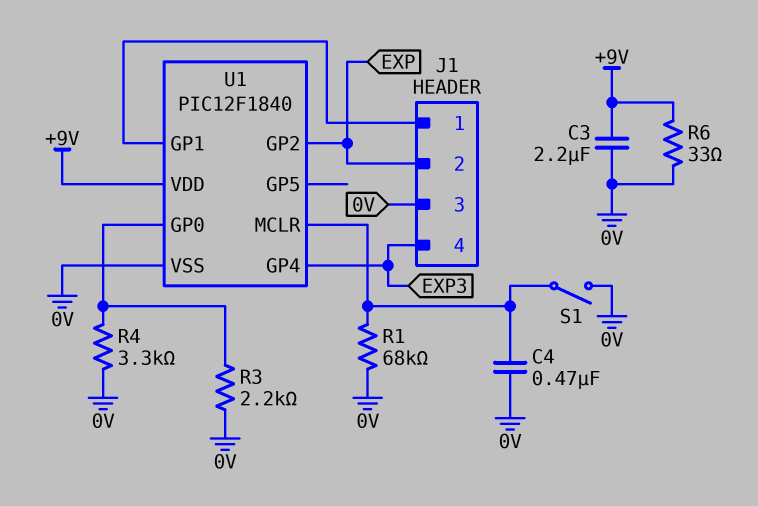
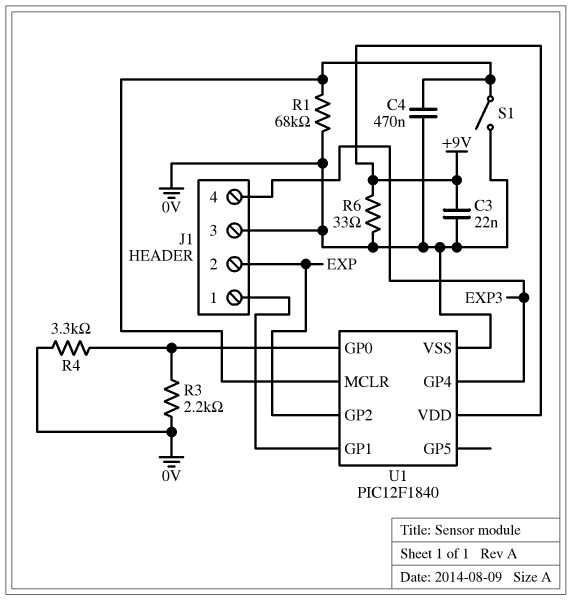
C3: 2.2uF (+9V, 0V) -> 22nF (+9V, 0V)

